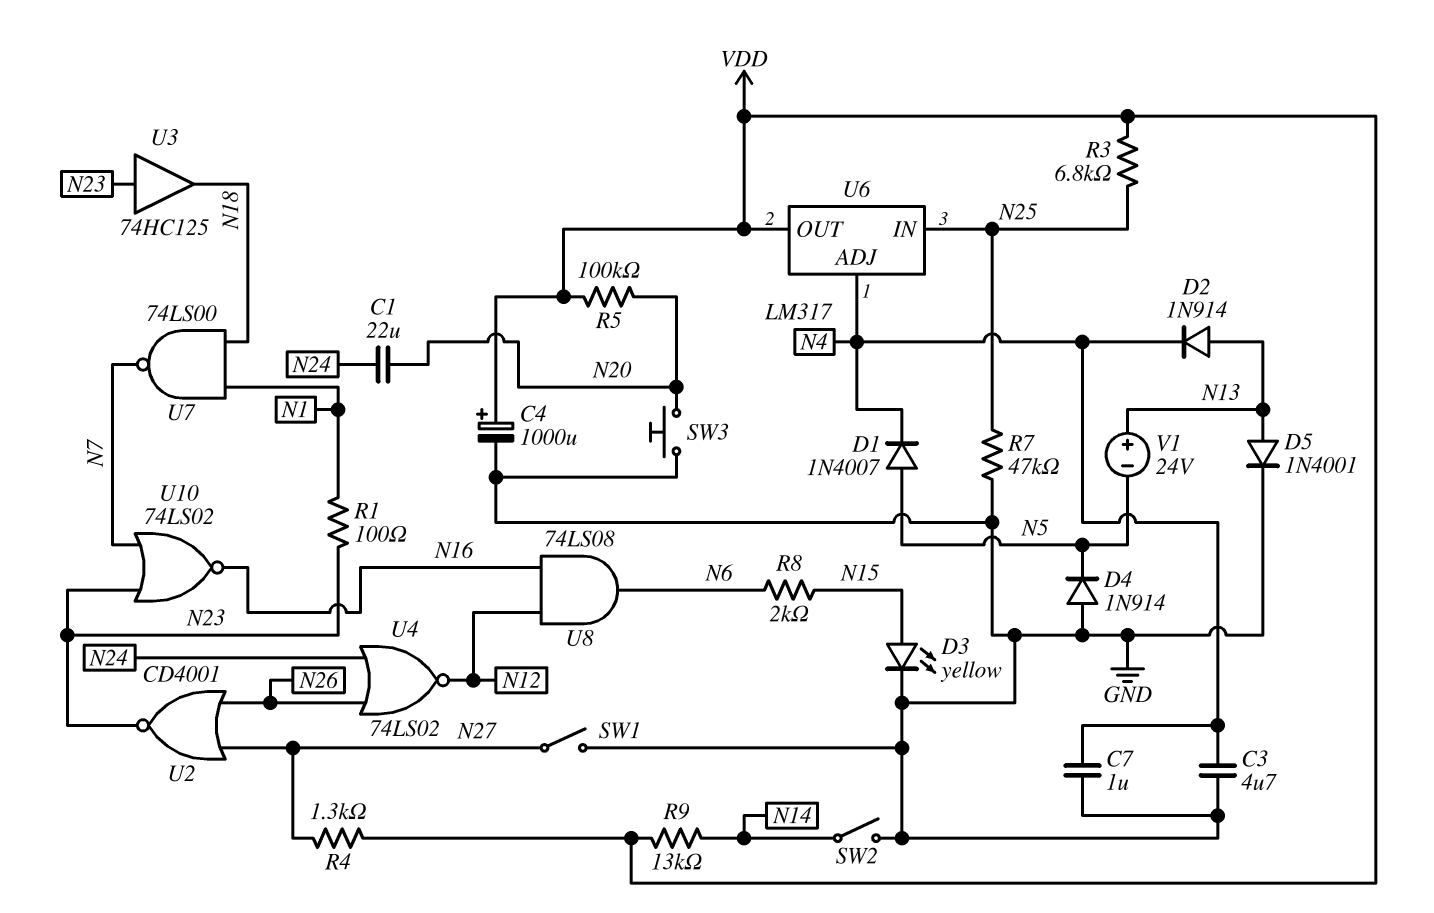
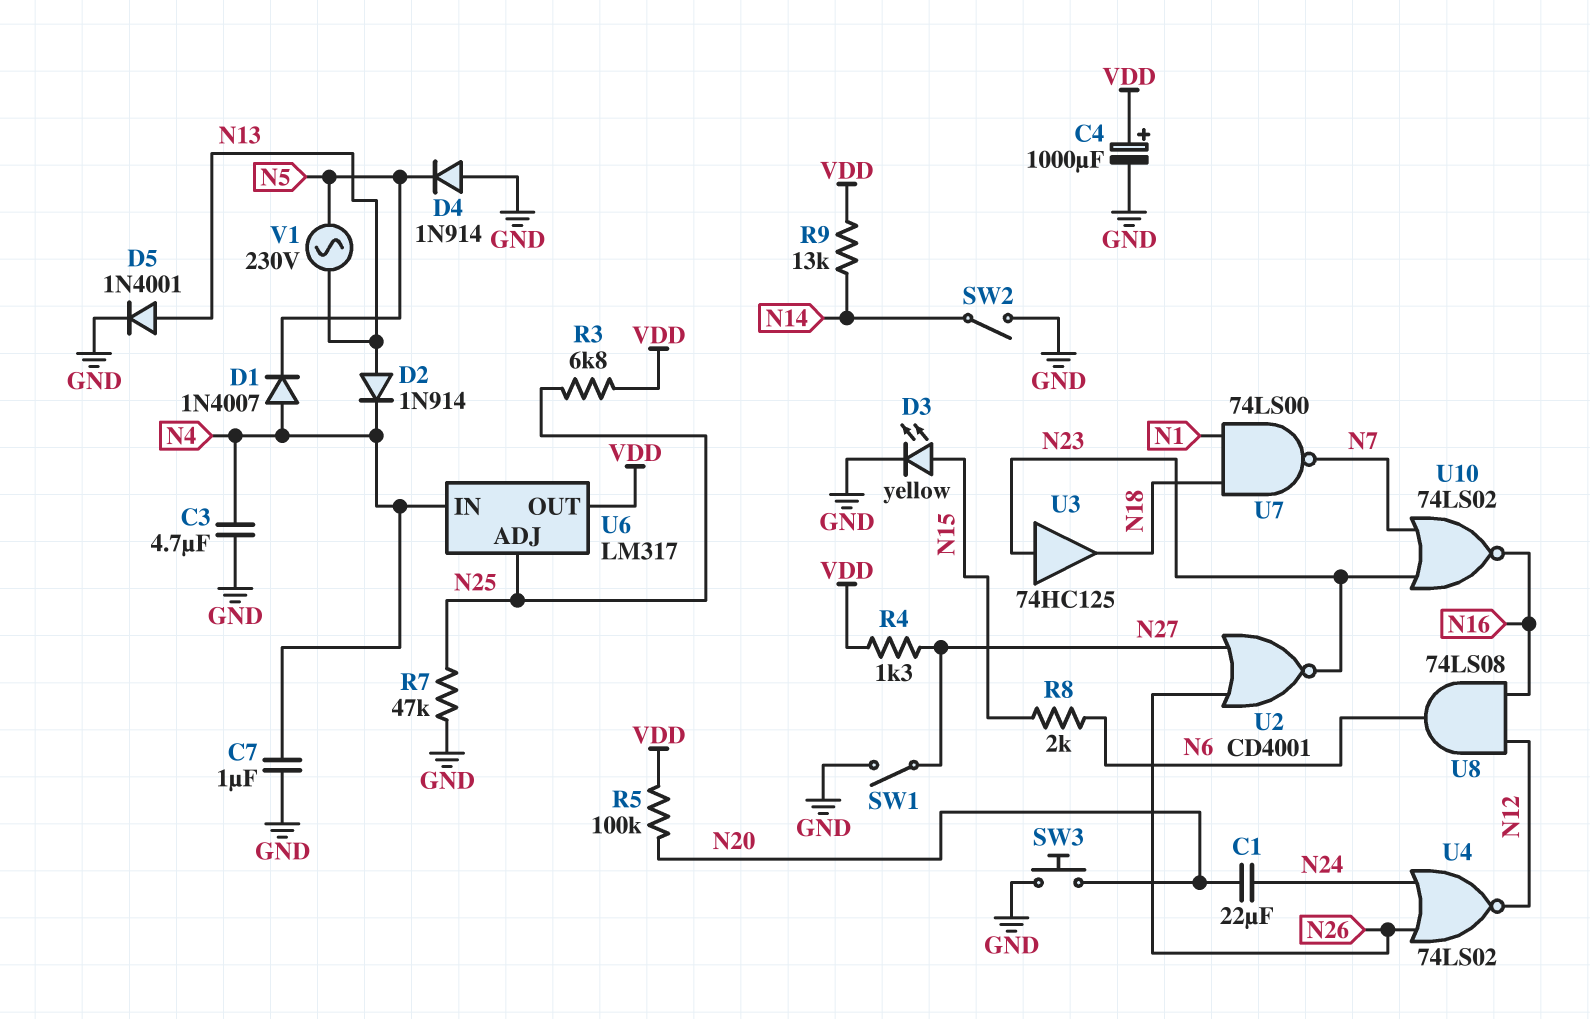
D1: diode 1N4007 (A N5, K N4) -> diode 1N4007 (A N4, K N5)
R1: 100 (N1, N23) -> none
U6 pin ADJ: N4 -> N25
U6 pin IN: N25 -> N4
V1: 24V (plus N13, minus N5) -> AC 230V (N5, N13)

